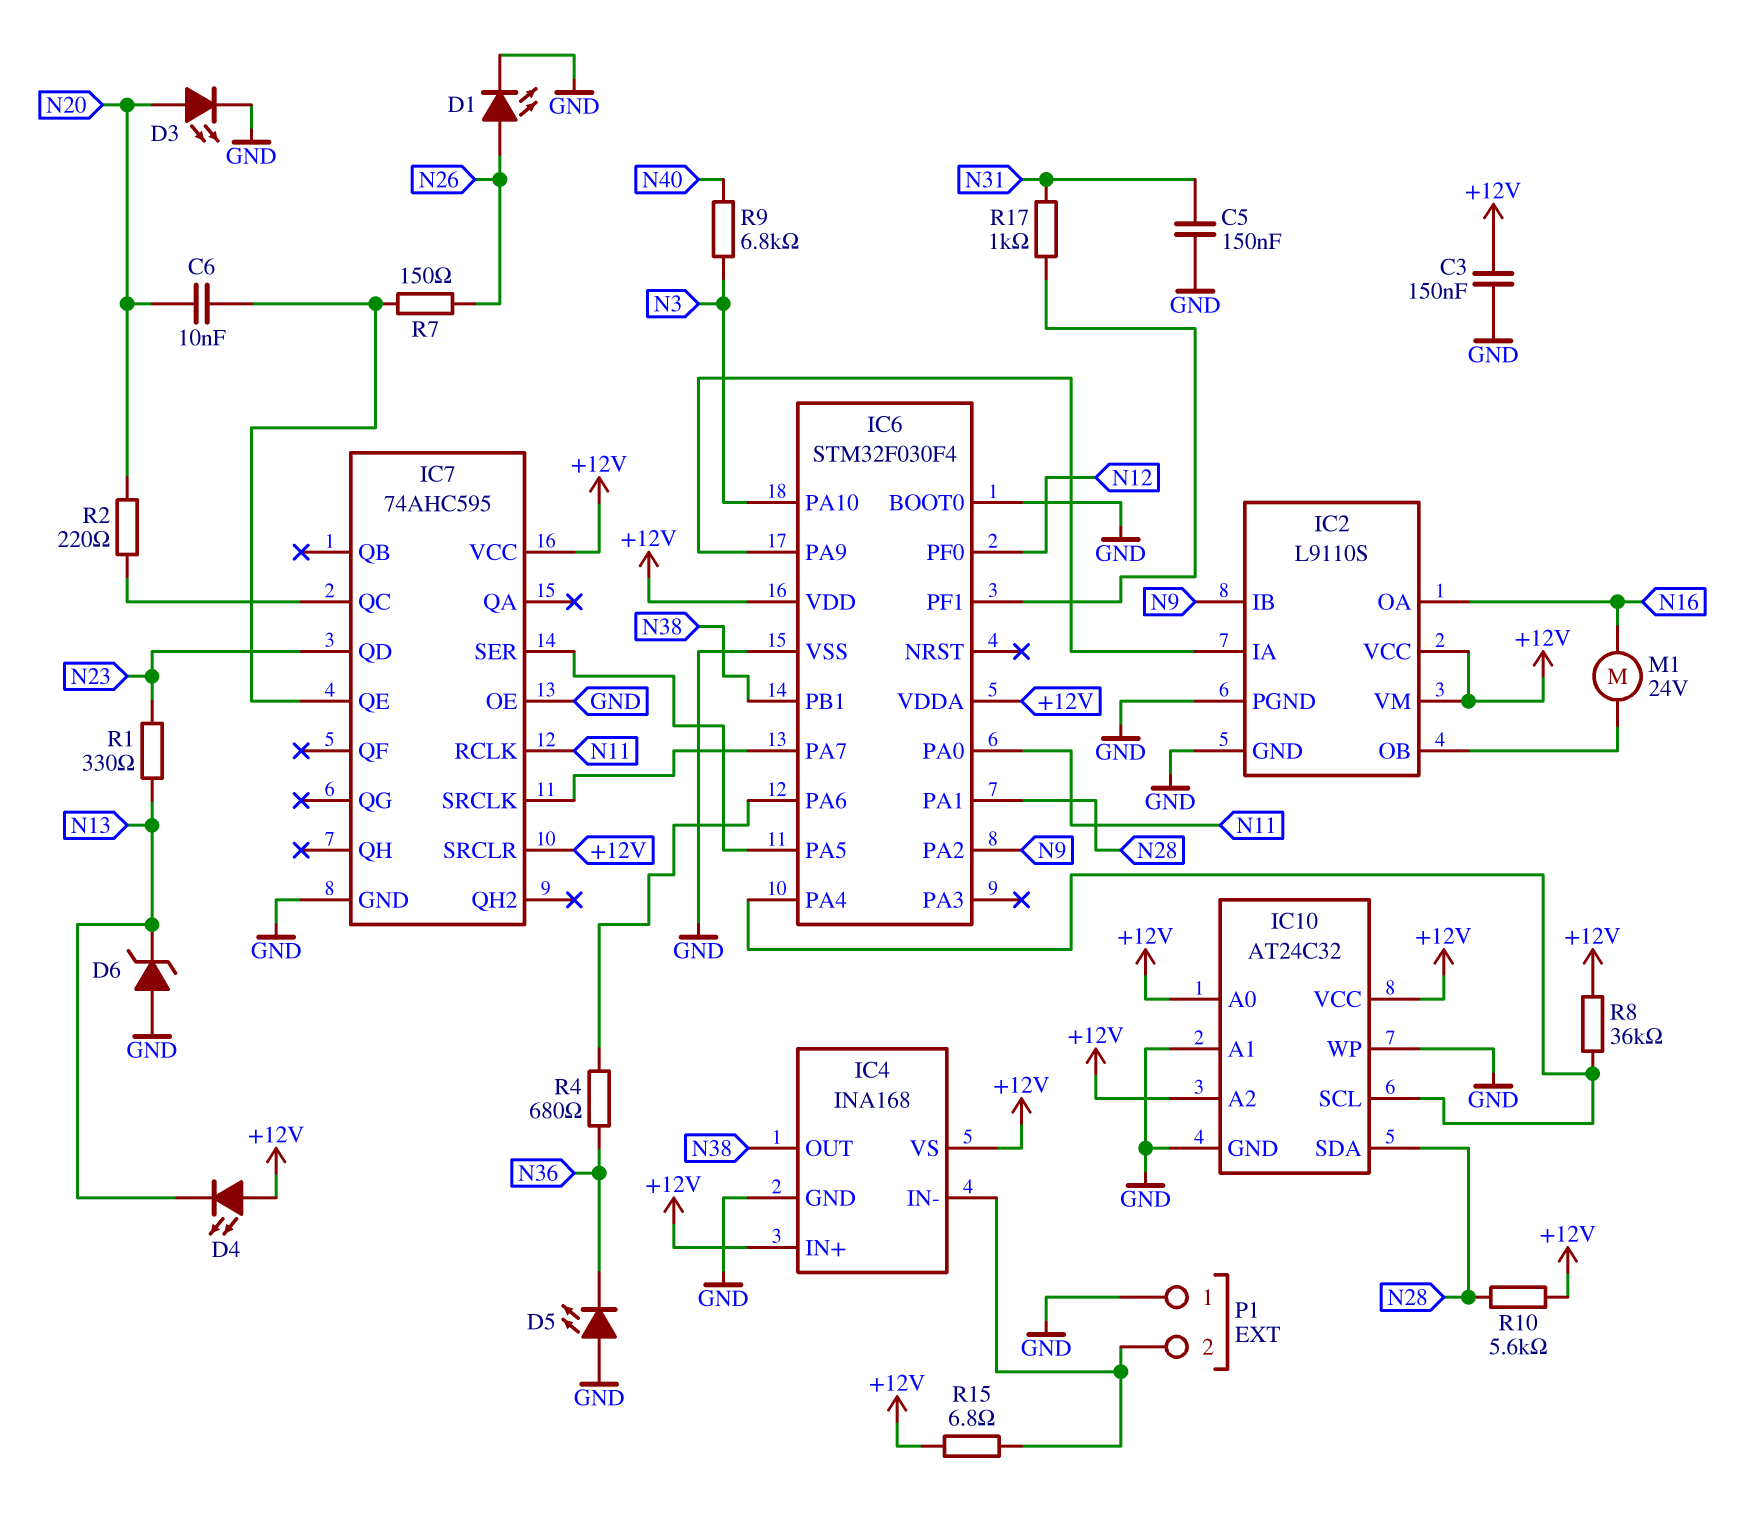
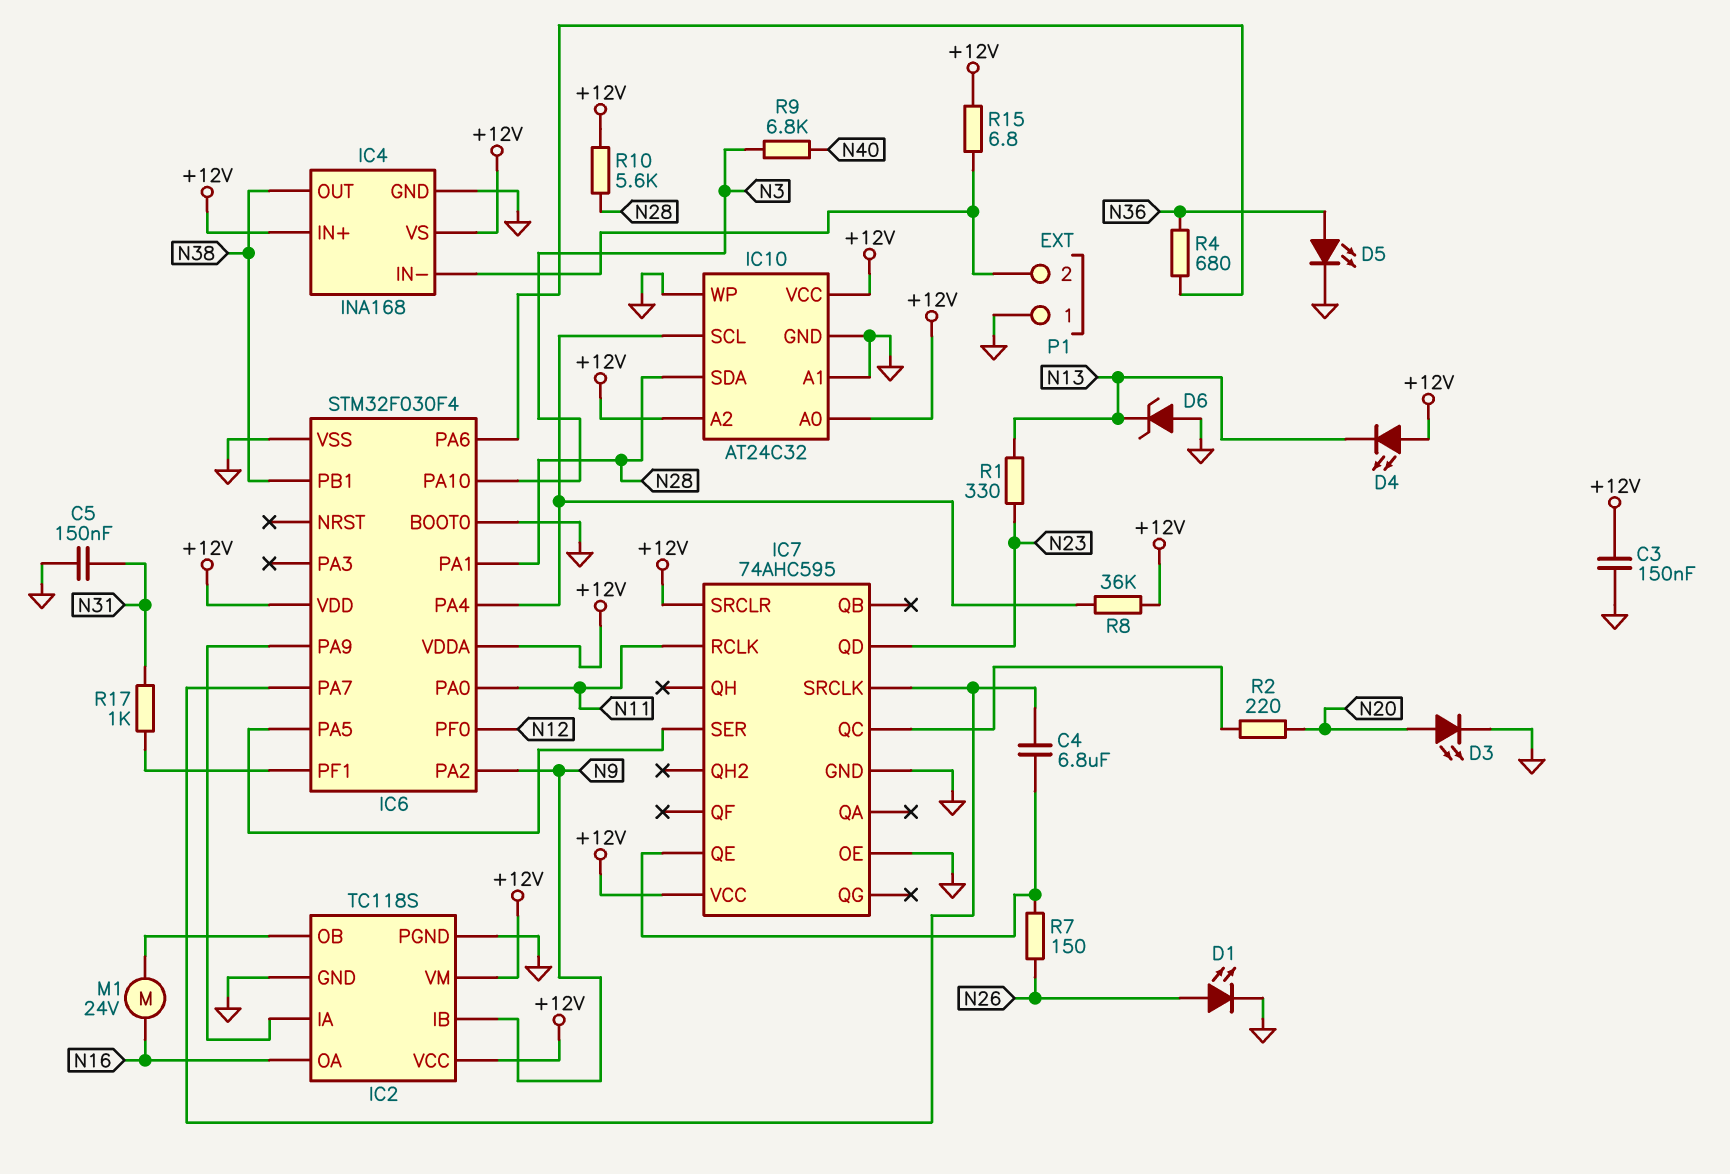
C4: none -> 6.8uF (IC6/PA7, IC7/QE)
C6: 10nF (IC7/QE, N20) -> none
D5: LED (A GND, K N36) -> LED (A N36, K GND)
IC2: L9110S -> TC118S

